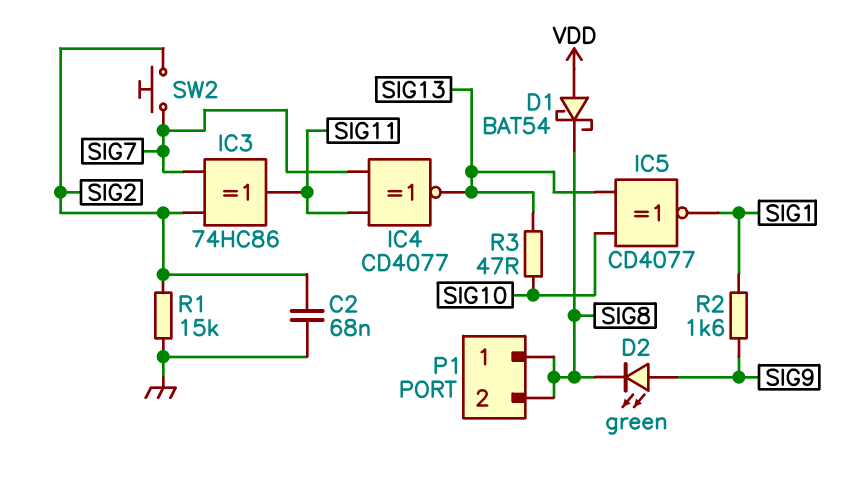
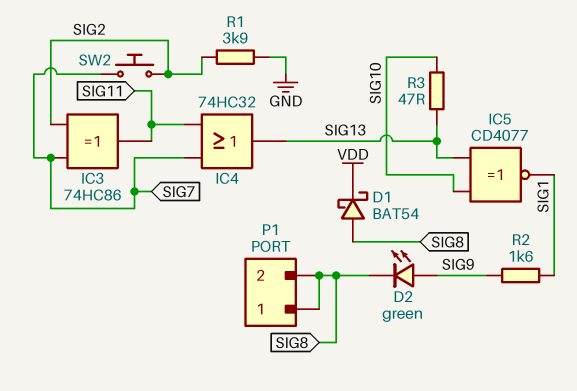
C2: 68nF (GND, SIG2) -> none
D1: schottky BAT54 (A VDD, K SIG8) -> schottky BAT54 (A SIG8, K VDD)
IC4: XNOR CD4077 (in SIG7, in SIG11, out SIG13) -> OR 74HC32 (in SIG7, in SIG11, out SIG13)
R1: 15k (GND, SIG2) -> 3.9k (GND, SIG2)

